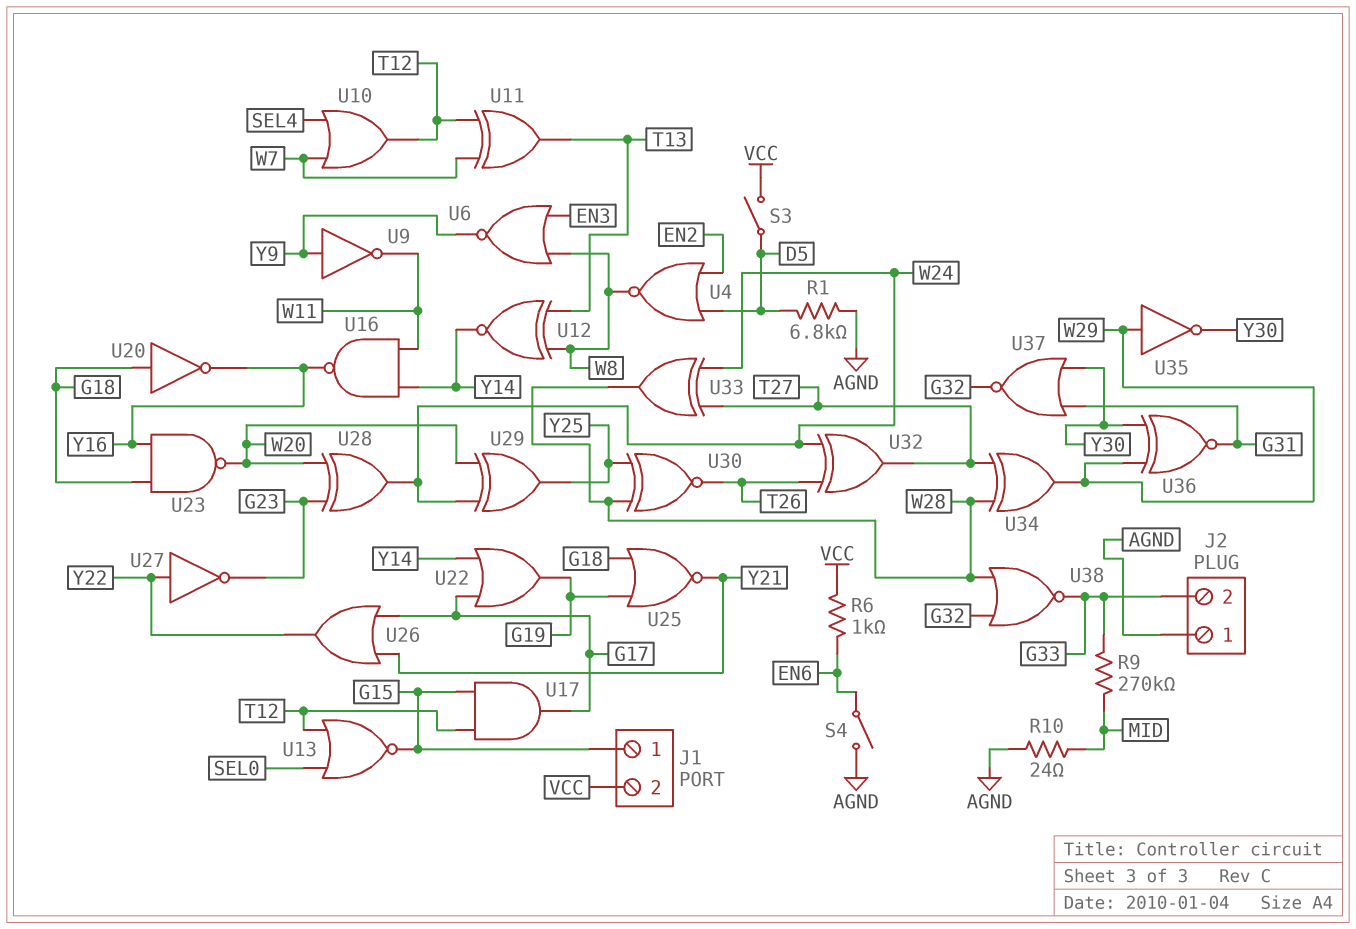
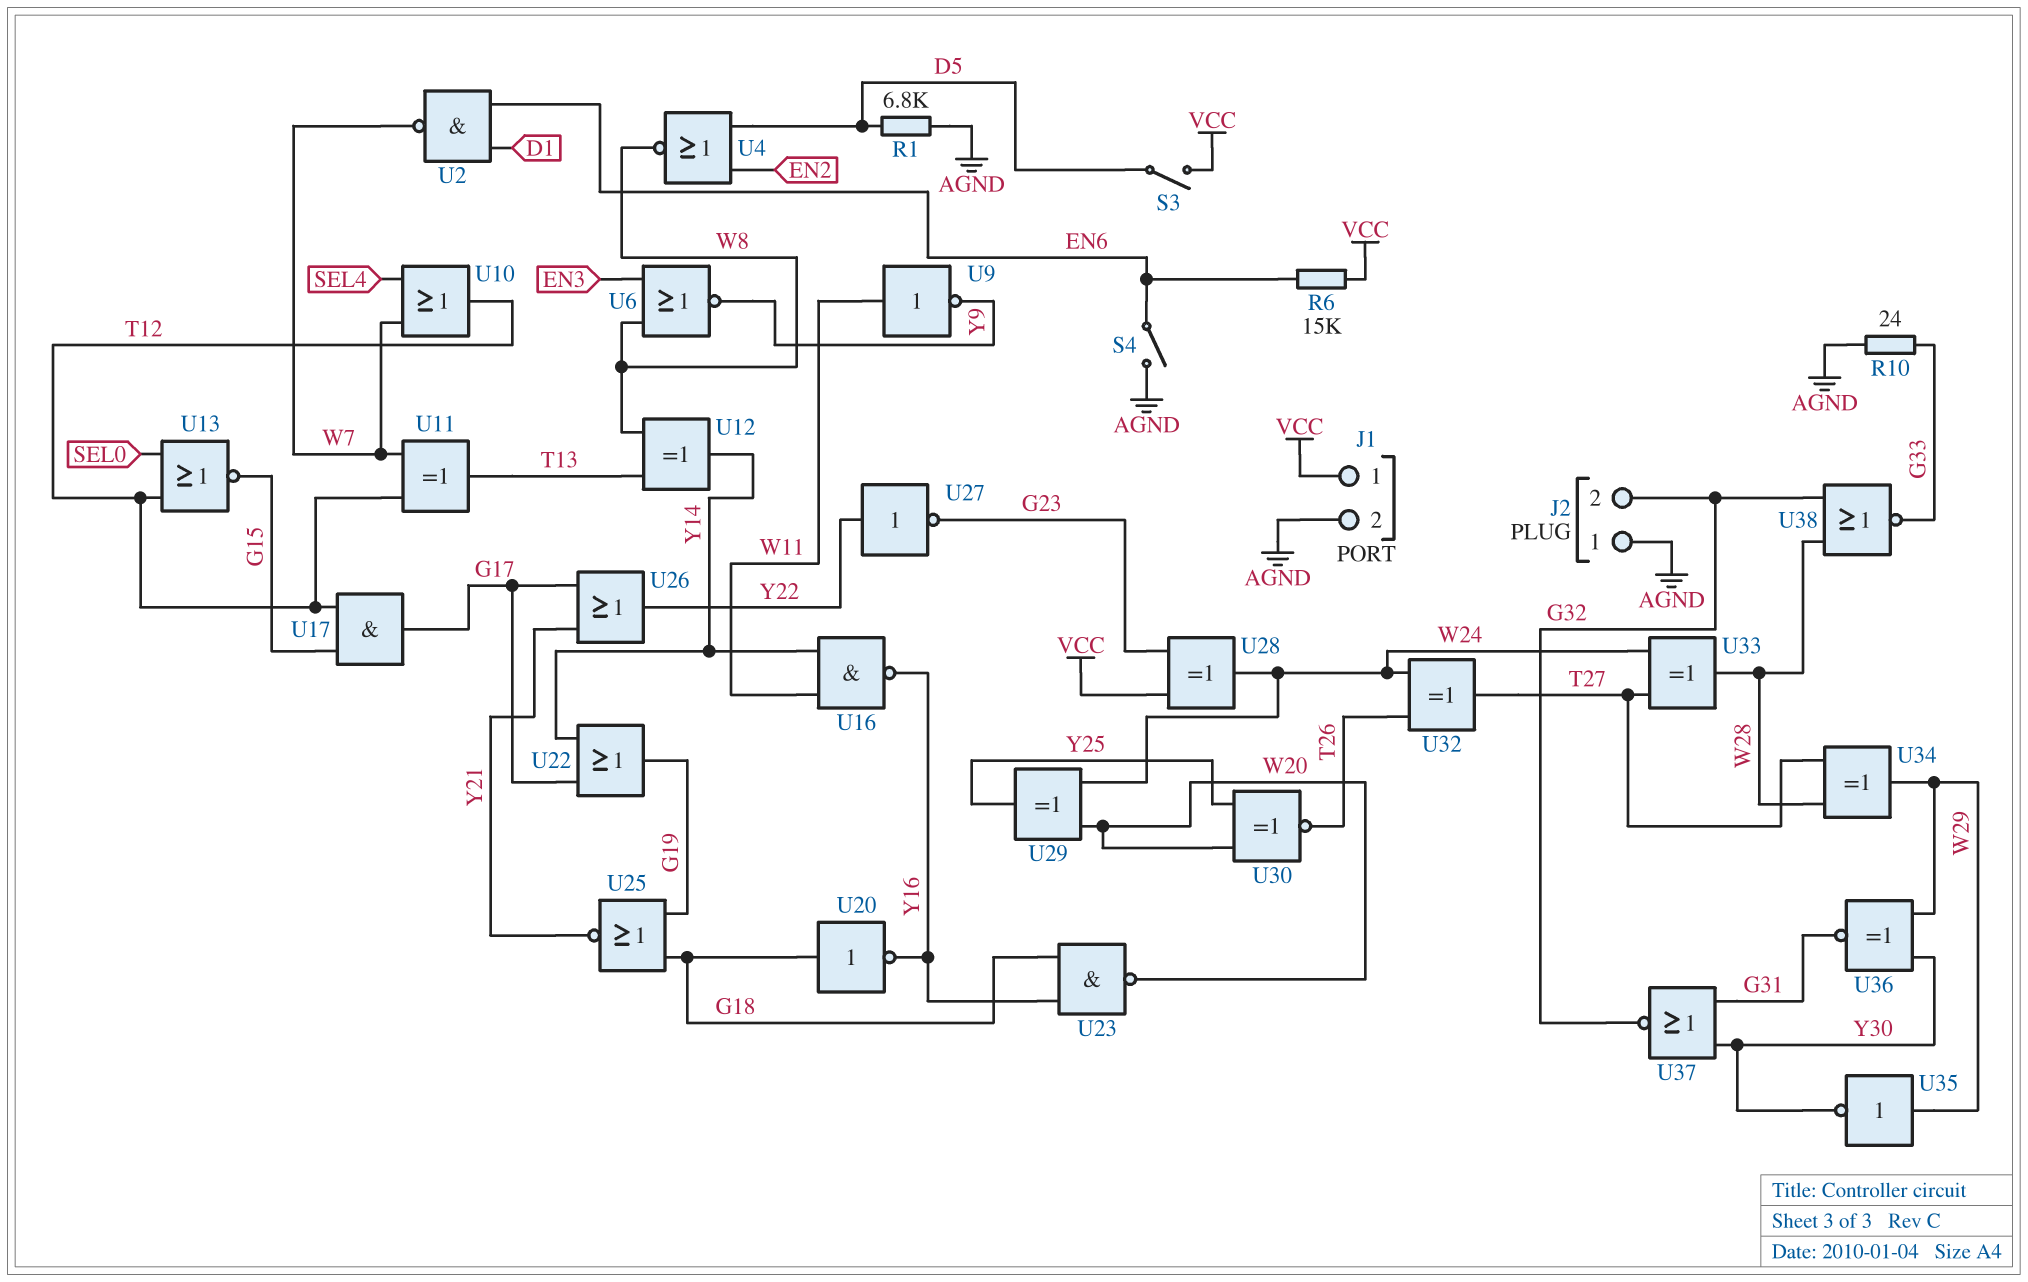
J1 pin 1: G15 -> VCC
J1 pin 2: VCC -> AGND
J2 pin 2: G33 -> G32
R6: 1k (EN6, VCC) -> 15k (EN6, VCC)
R9: 270k (G33, MID) -> none
R10: 24 (AGND, MID) -> 24 (AGND, G33)
U2: none -> NAND (in D1, in EN6, out W7)
U9: NOT (in Y9, out W11) -> NOT (in W11, out Y9)
U12: XNOR (in T13, in W8, out Y14) -> XOR (in T13, in W8, out Y14)
U28: XOR (in G23, in W20, out W24) -> XOR (in G23, in VCC, out W24)
U30: XNOR (in W28, in Y25, out T26) -> XNOR (in W20, in Y25, out T26)

